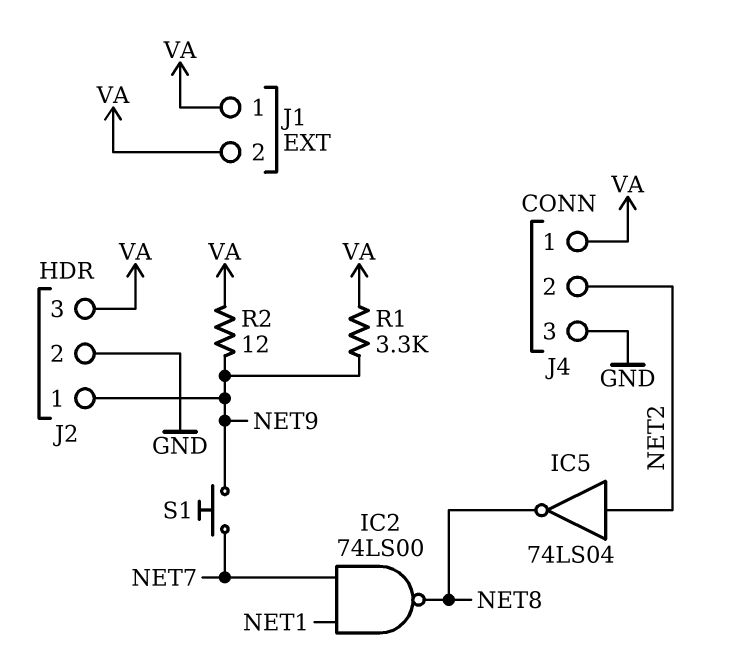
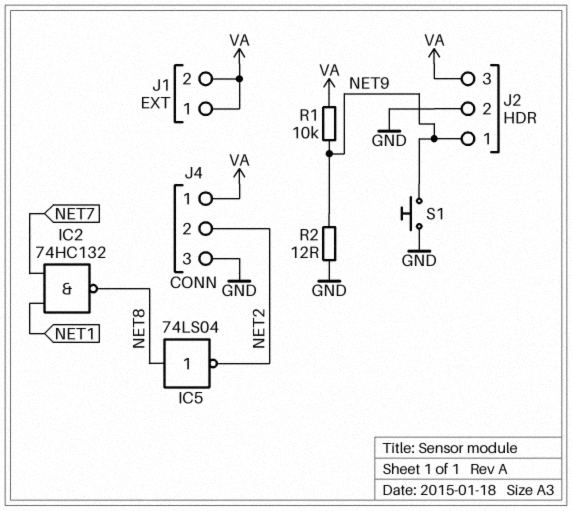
IC2: NAND 74LS00 (in NET1, in NET7, out NET8) -> NAND 74HC132 (in NET1, in NET7, out NET8)
IC5: NOT 74LS04 (in NET2, out NET8) -> NOT 74LS04 (in NET8, out NET2)
R1: 3.3k (NET9, VA) -> 10k (NET9, VA)
R2: 12 (NET9, VA) -> 12 (GND, NET9)
S1: button (NET7, NET9) -> button (GND, NET9)

